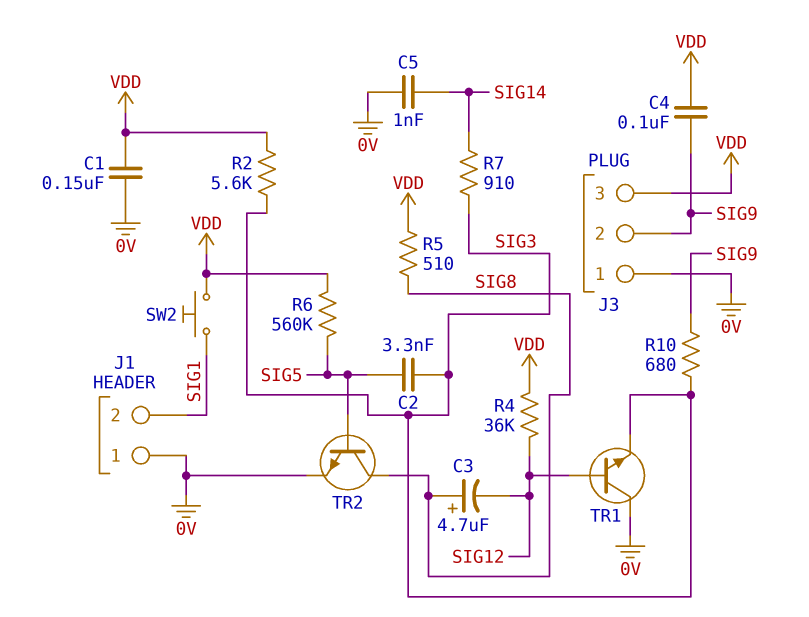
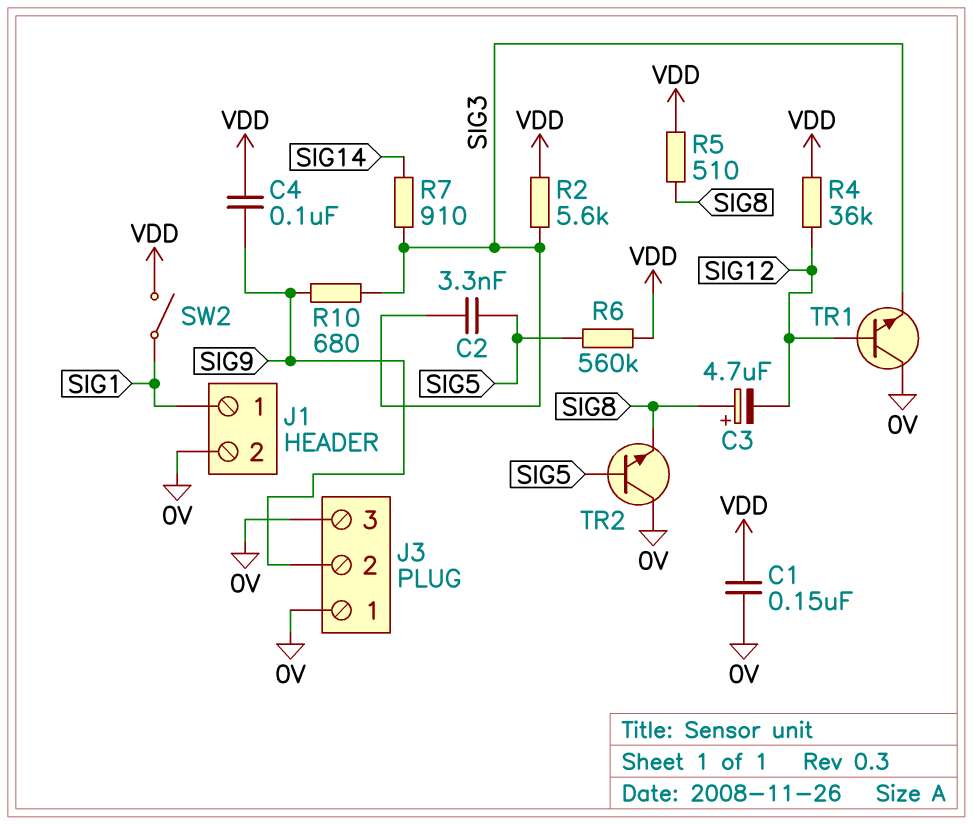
C5: 1nF (0V, SIG14) -> none
J1 pin 1: 0V -> SIG1
J1 pin 2: SIG1 -> 0V
J3 pin 3: VDD -> 0V
SW2: button (SIG1, VDD) -> switch (SIG1, VDD)
TR2: NPN (B SIG5, C SIG8, E 0V) -> NPN (B SIG5, C 0V, E SIG8)

